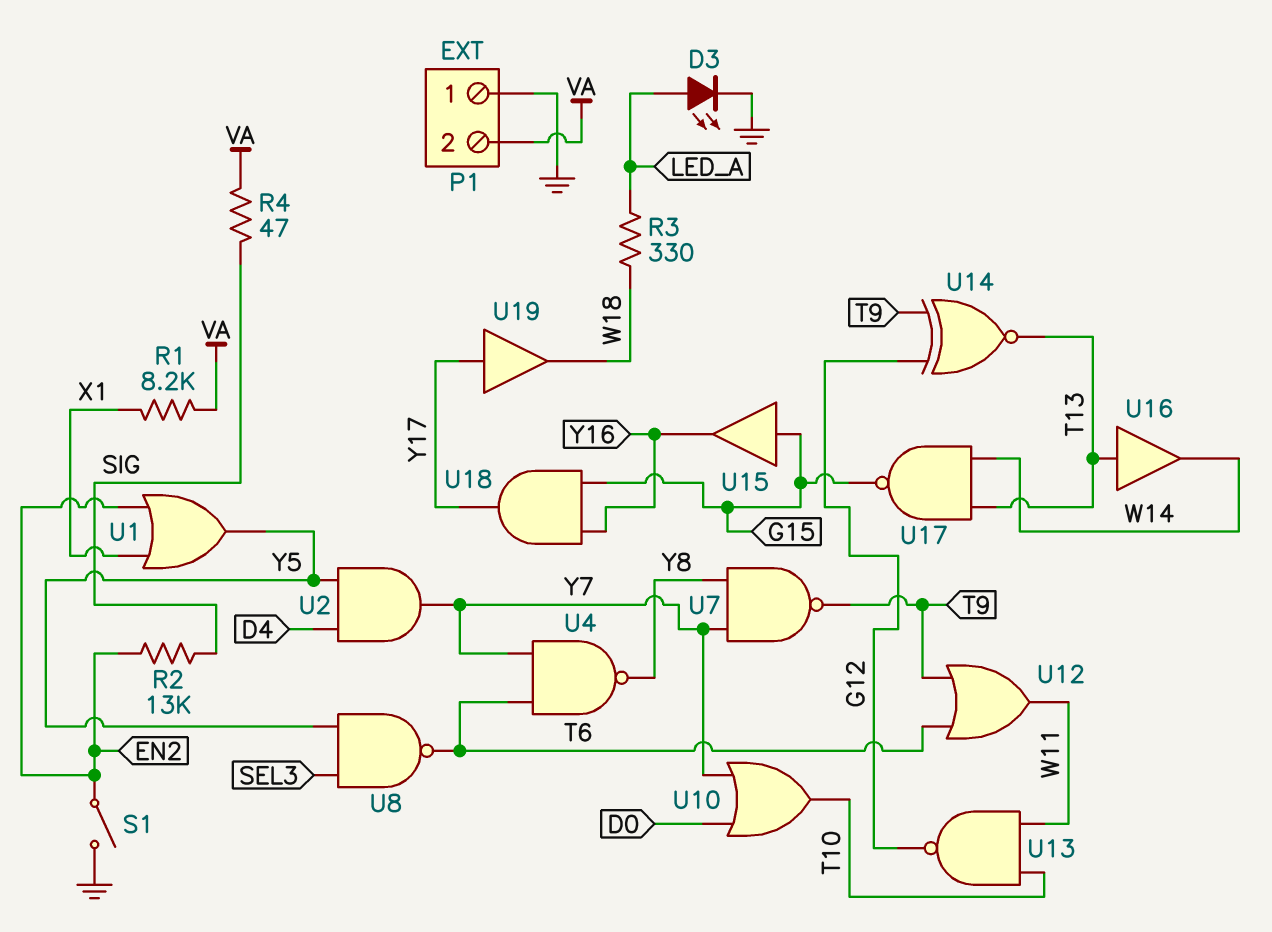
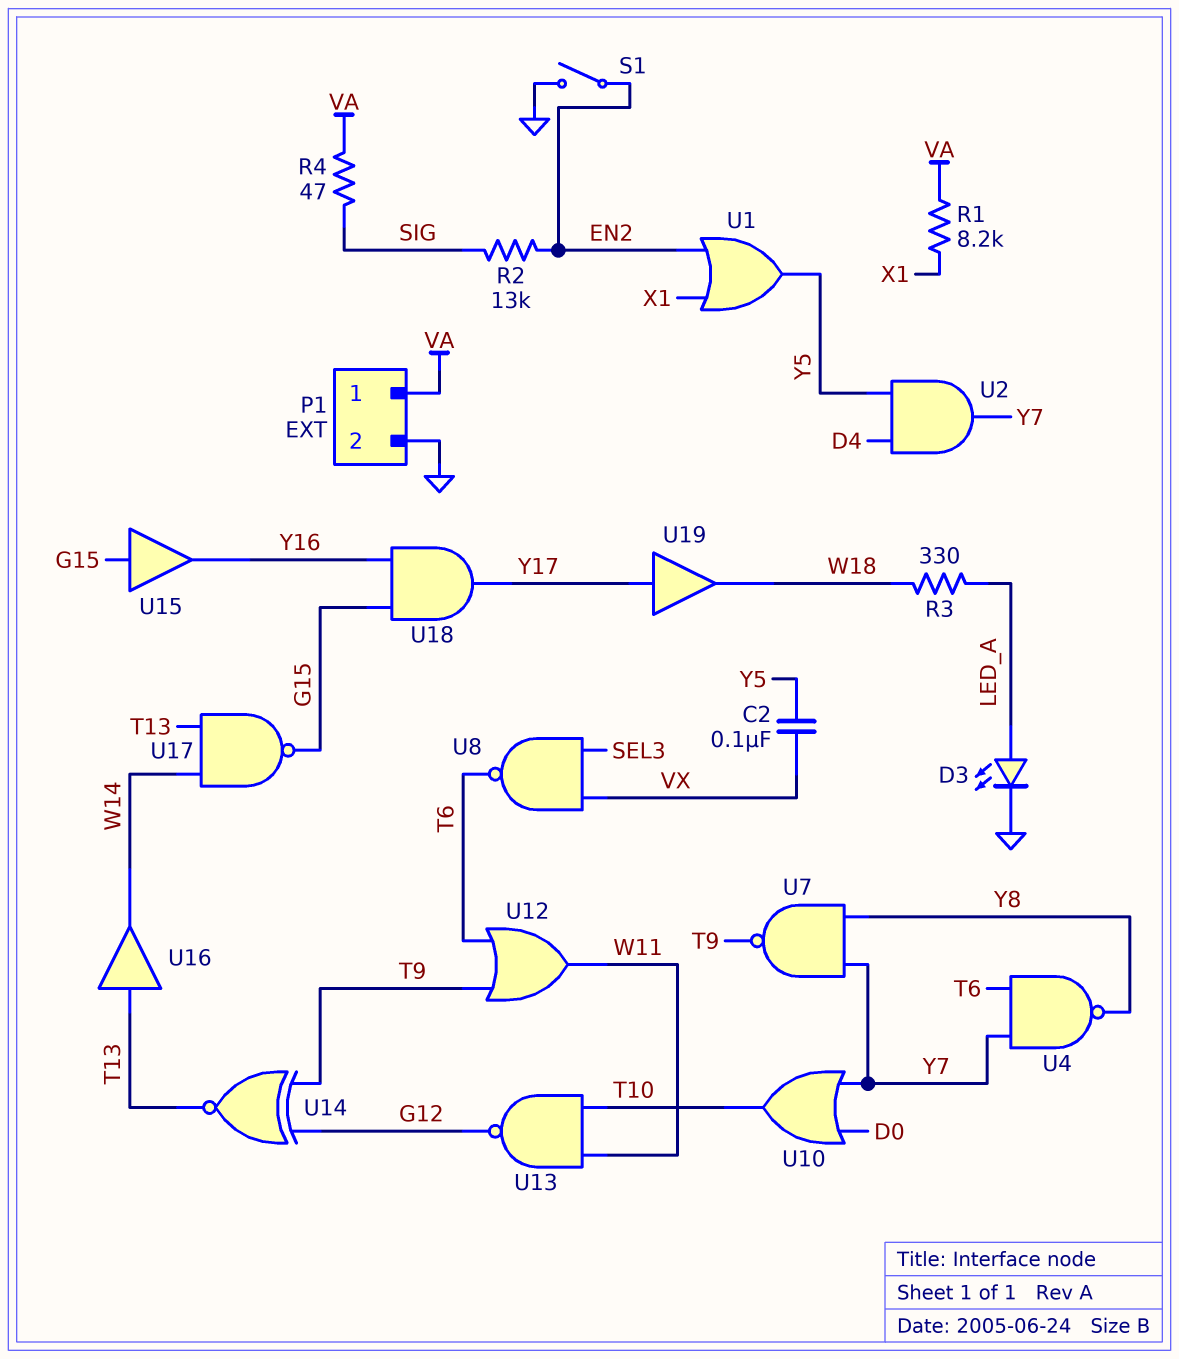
C2: none -> 100nF (VX, Y5)
P1 pin 1: GND -> VA
P1 pin 2: VA -> GND
U8: NAND (in SEL3, in Y5, out T6) -> NAND (in SEL3, in VX, out T6)

